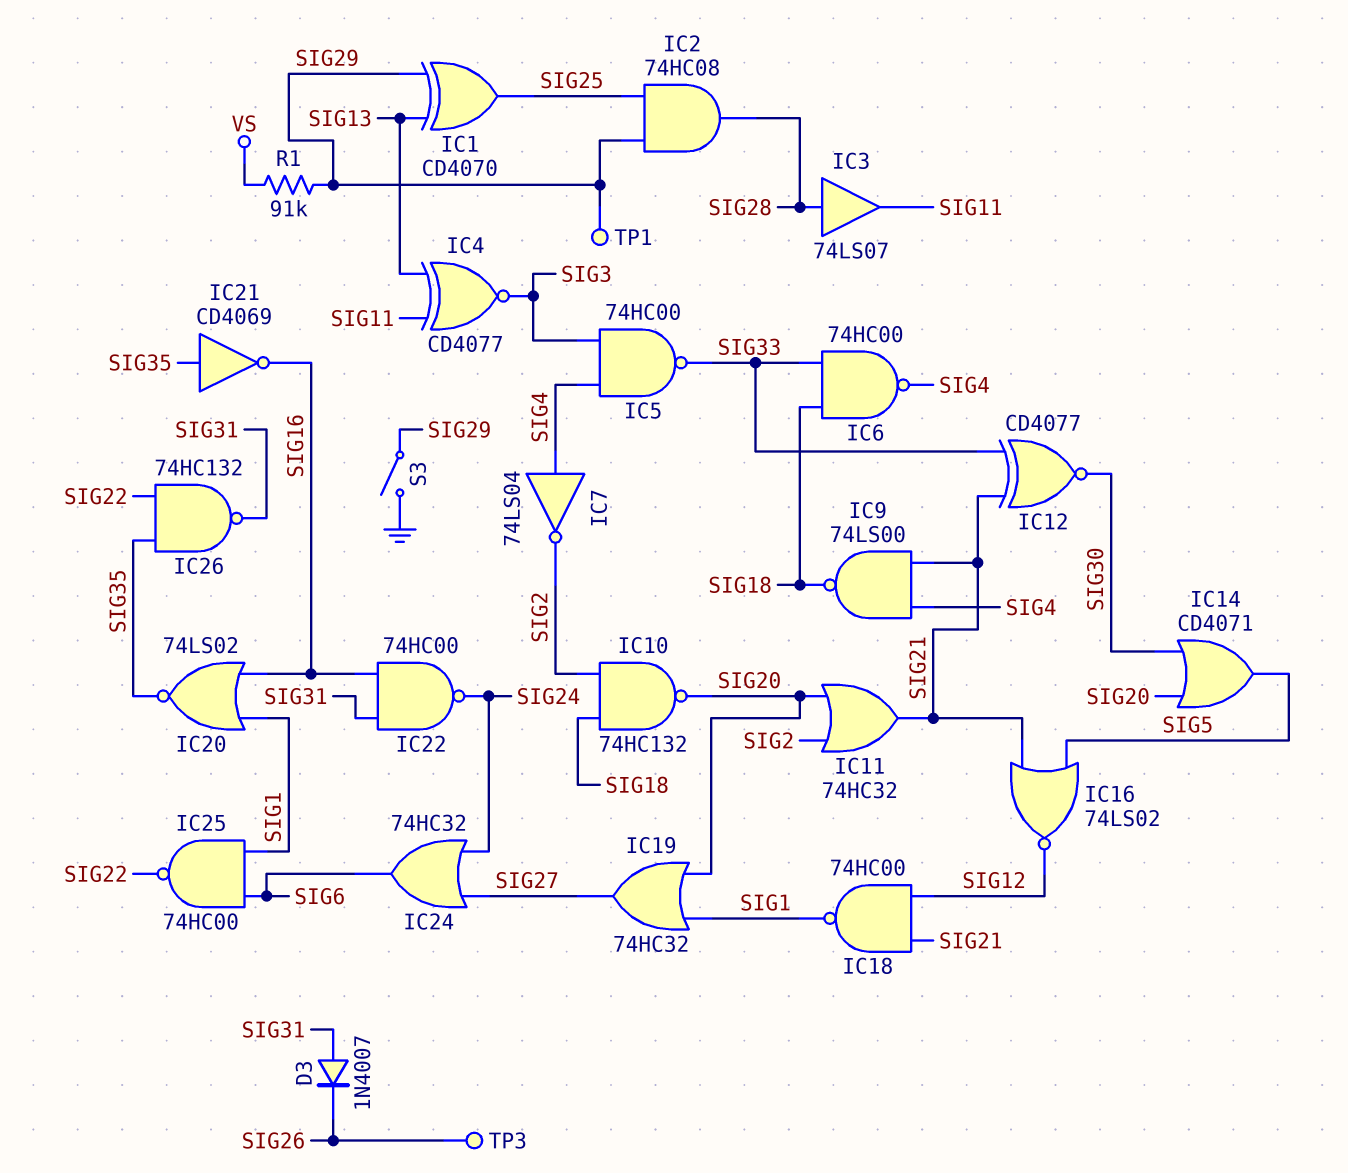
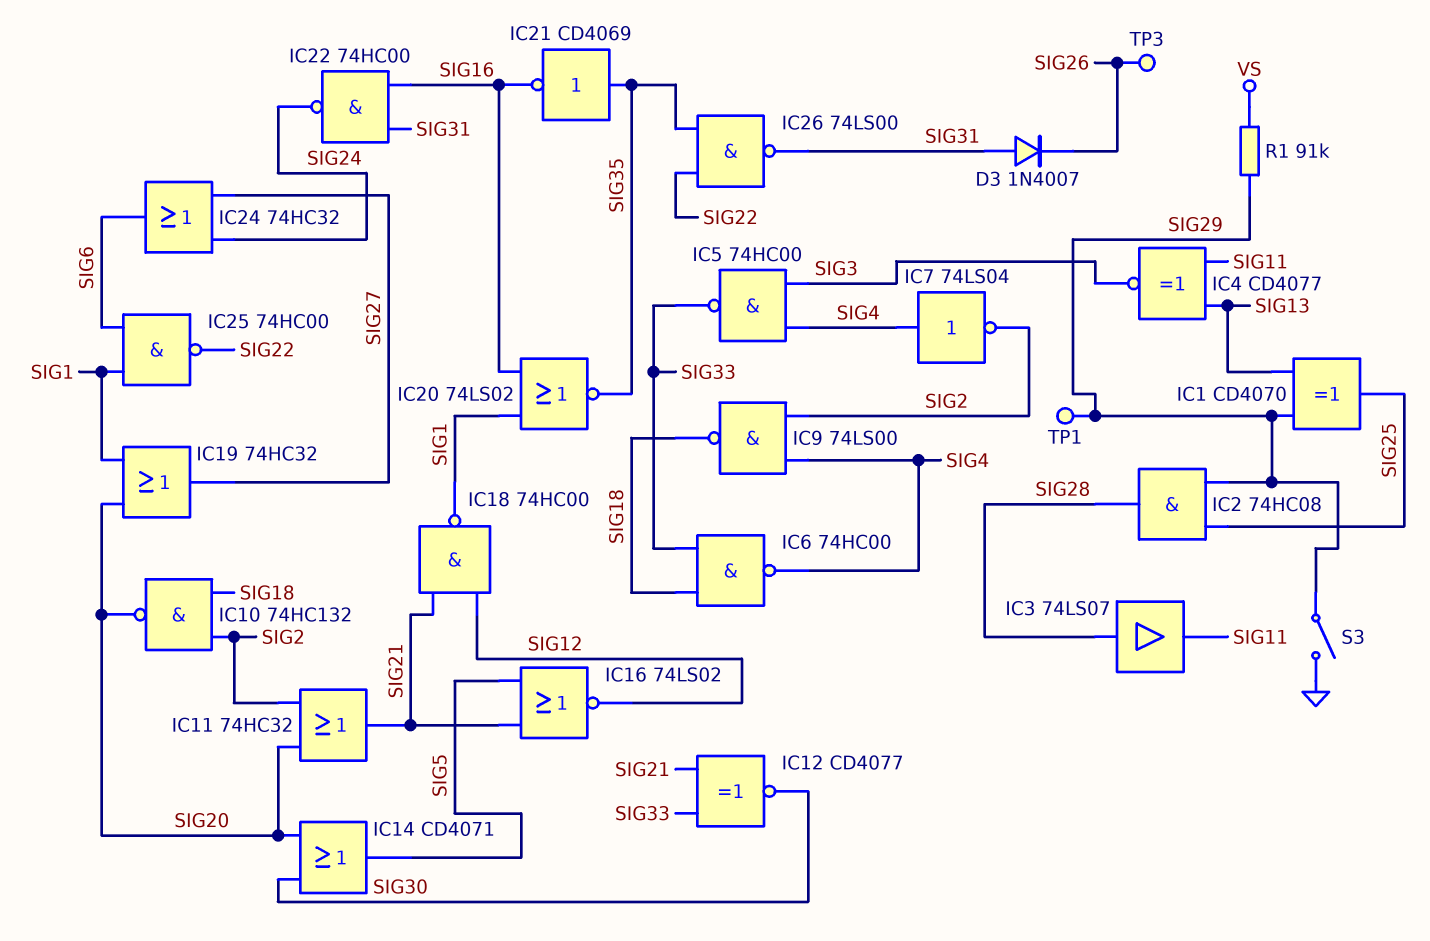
IC9: NAND 74LS00 (in SIG4, in SIG21, out SIG18) -> NAND 74LS00 (in SIG2, in SIG4, out SIG18)
IC26: NAND 74HC132 (in SIG22, in SIG35, out SIG31) -> NAND 74LS00 (in SIG22, in SIG35, out SIG31)

